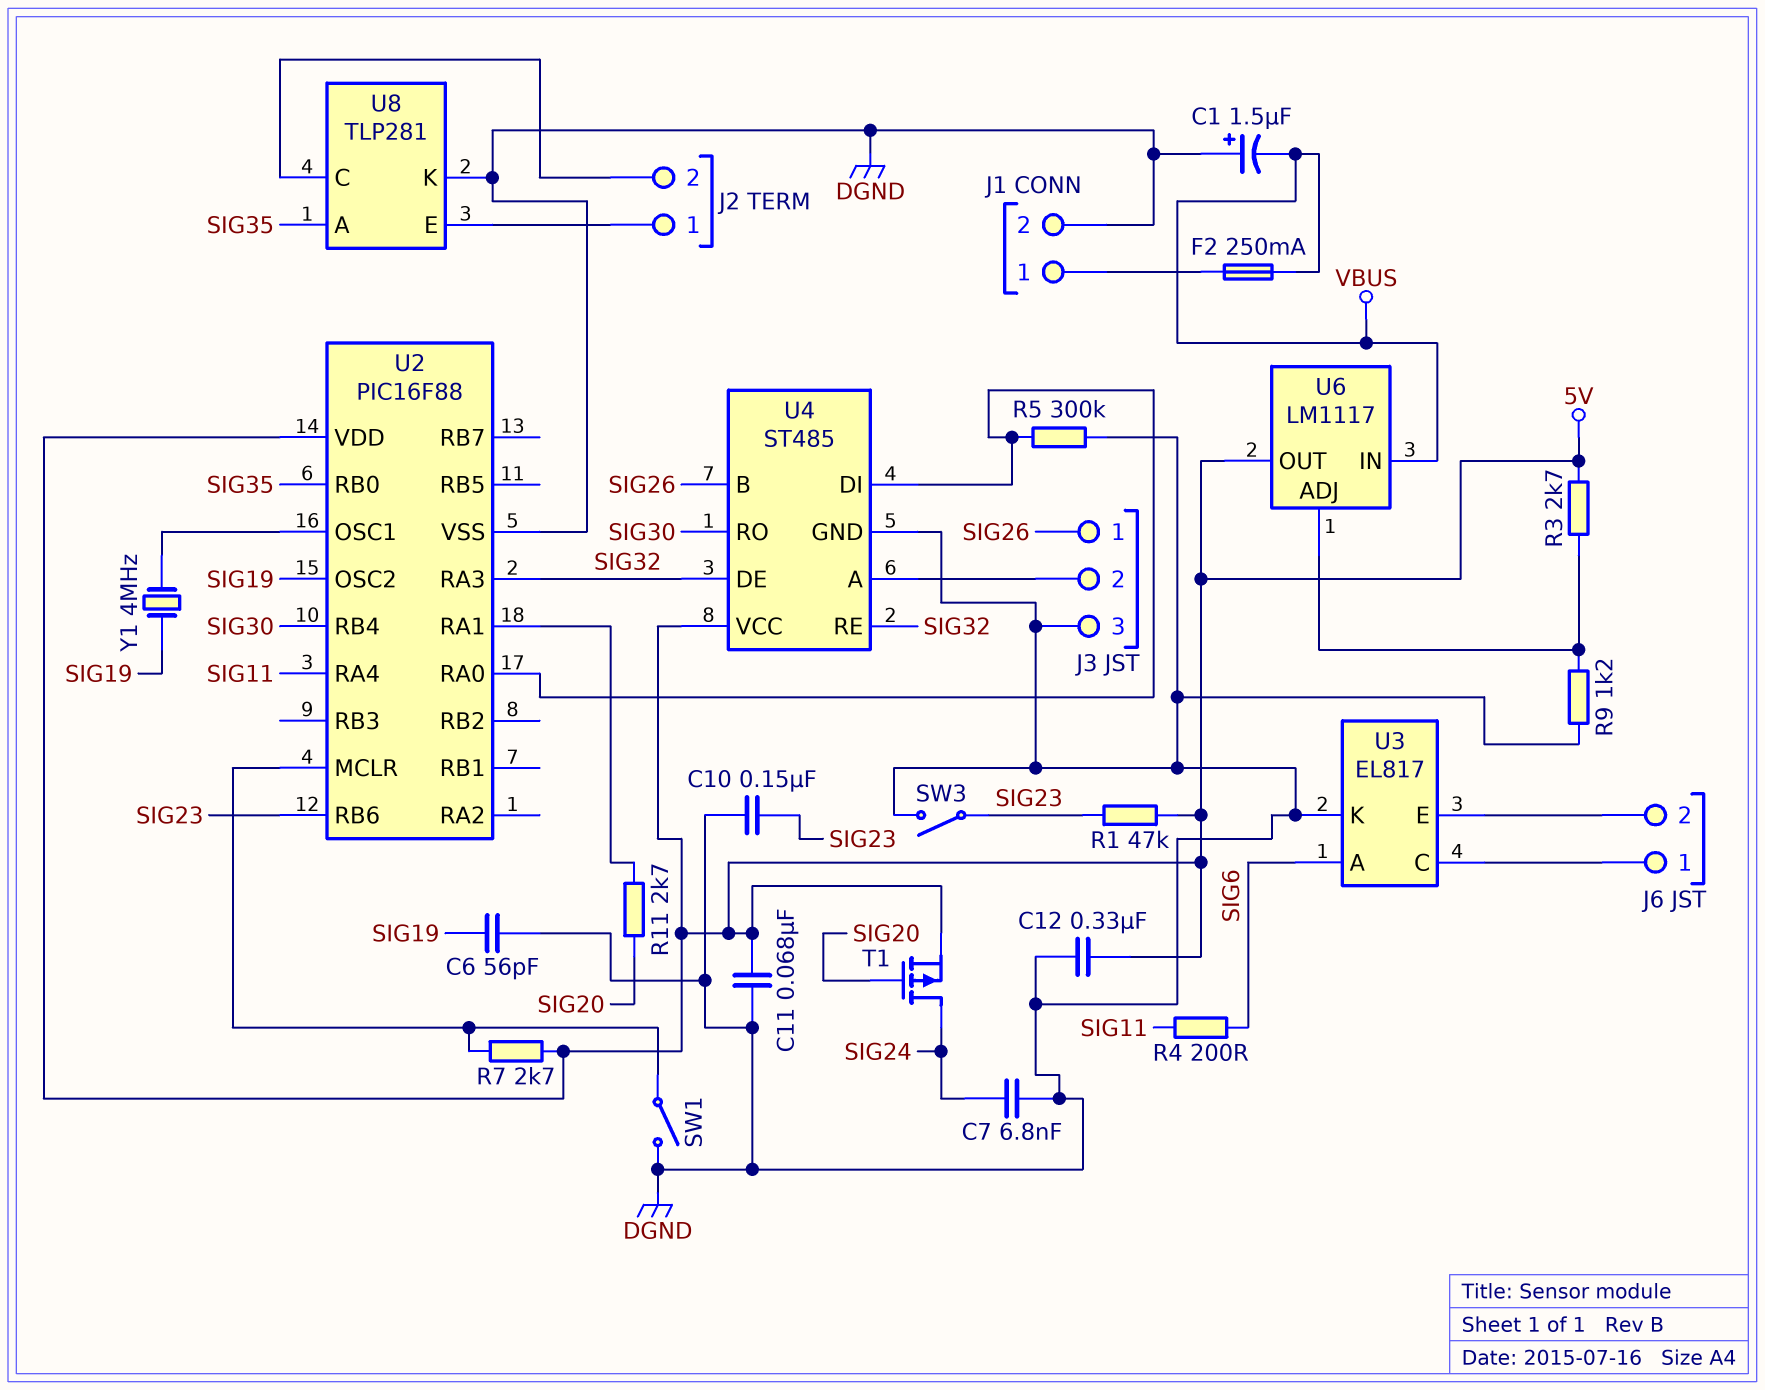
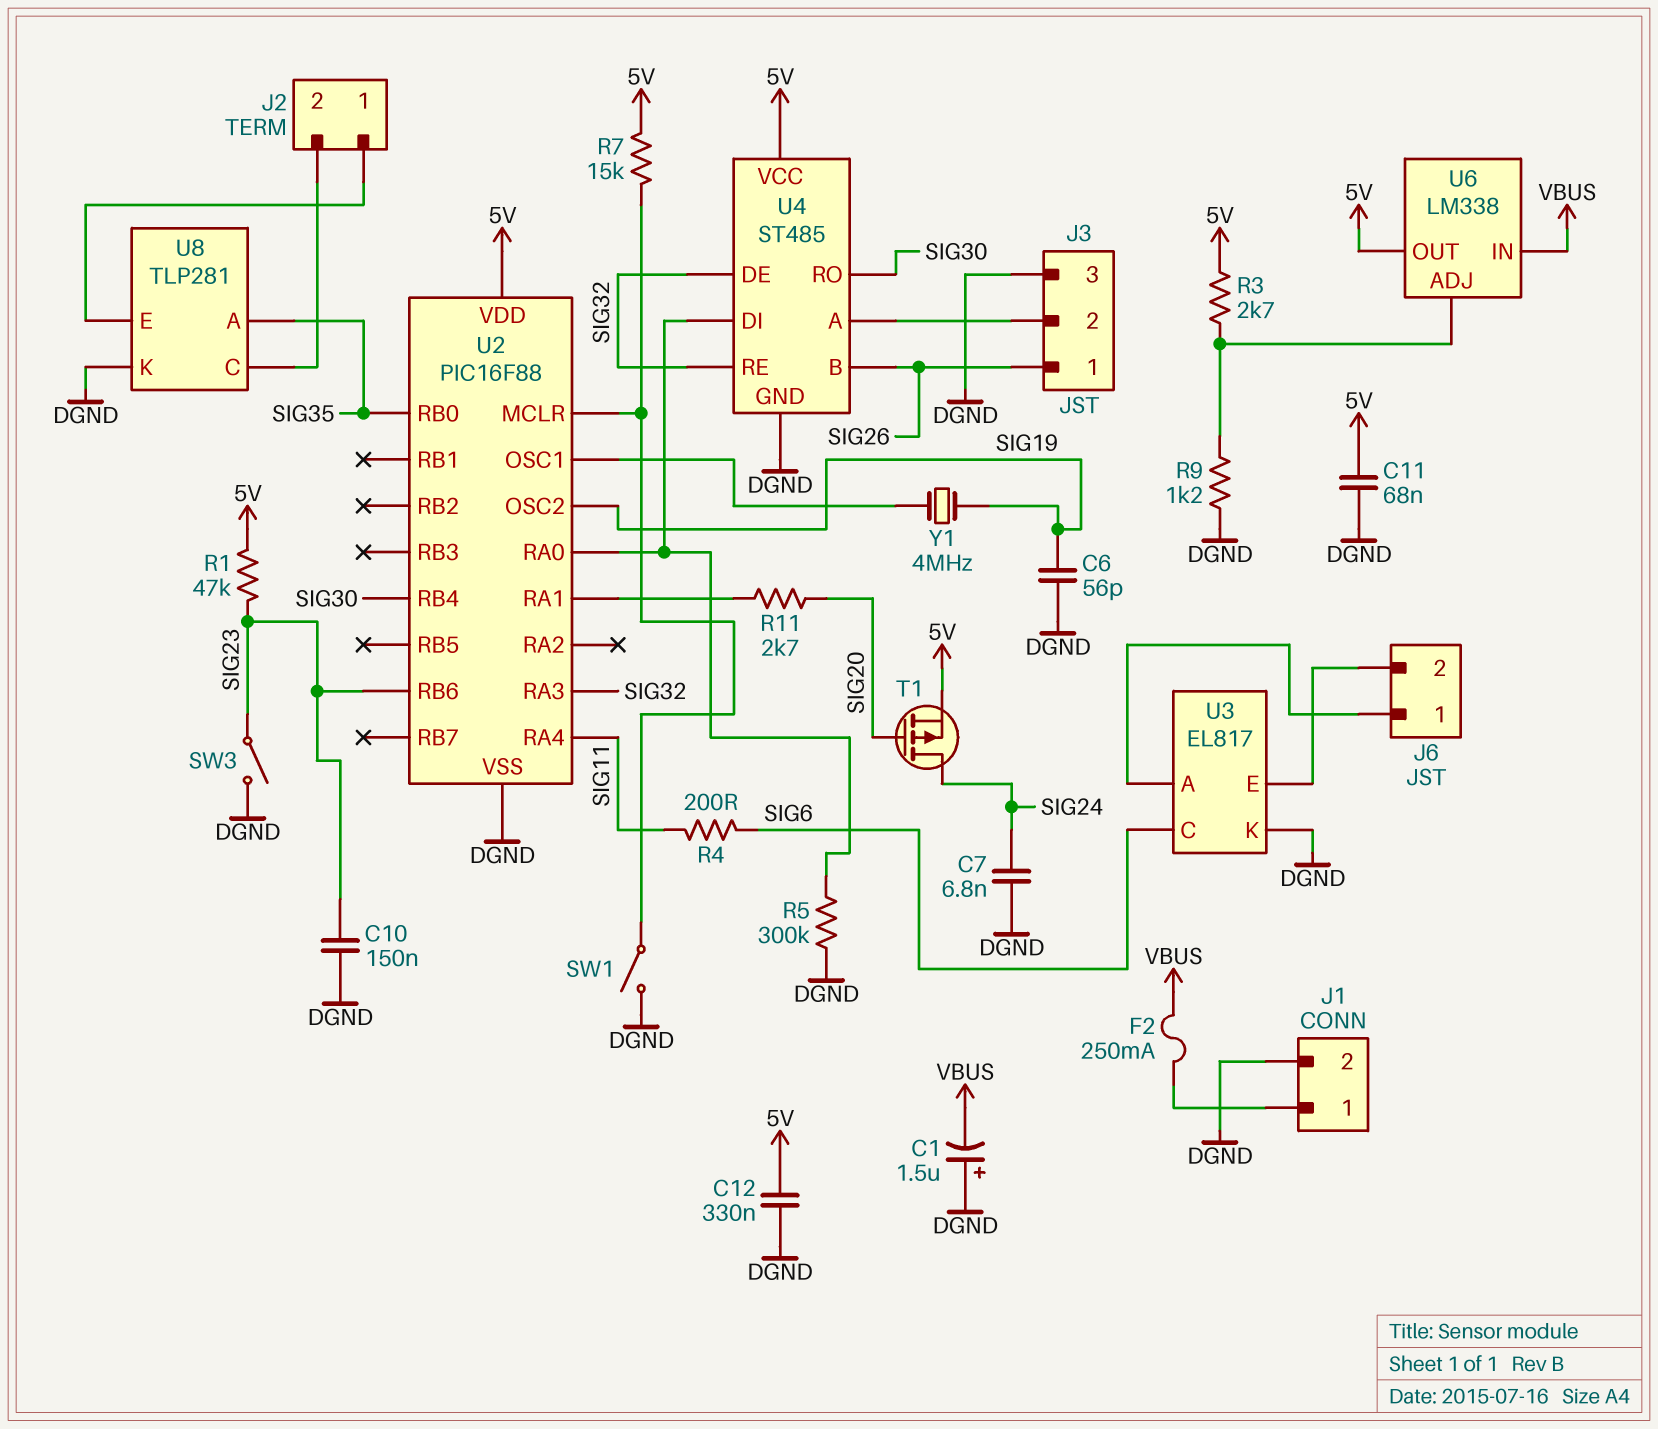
R7: 2.7k (5V, U2/MCLR) -> 15k (5V, U2/MCLR)
U3 pin A: SIG6 -> J6/1
U3 pin C: J6/1 -> SIG6
U6: LM1117 -> LM338

